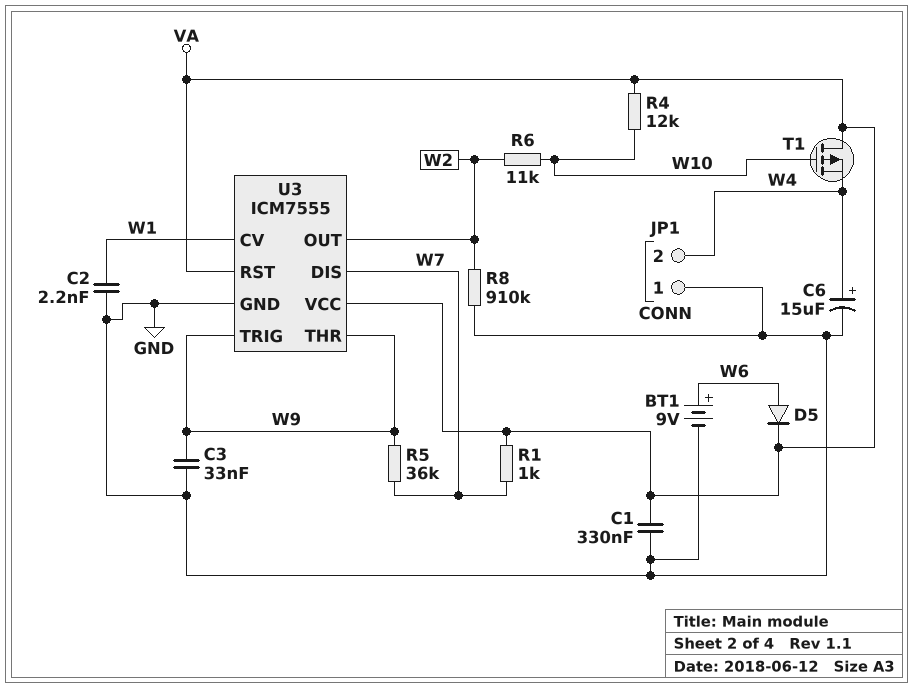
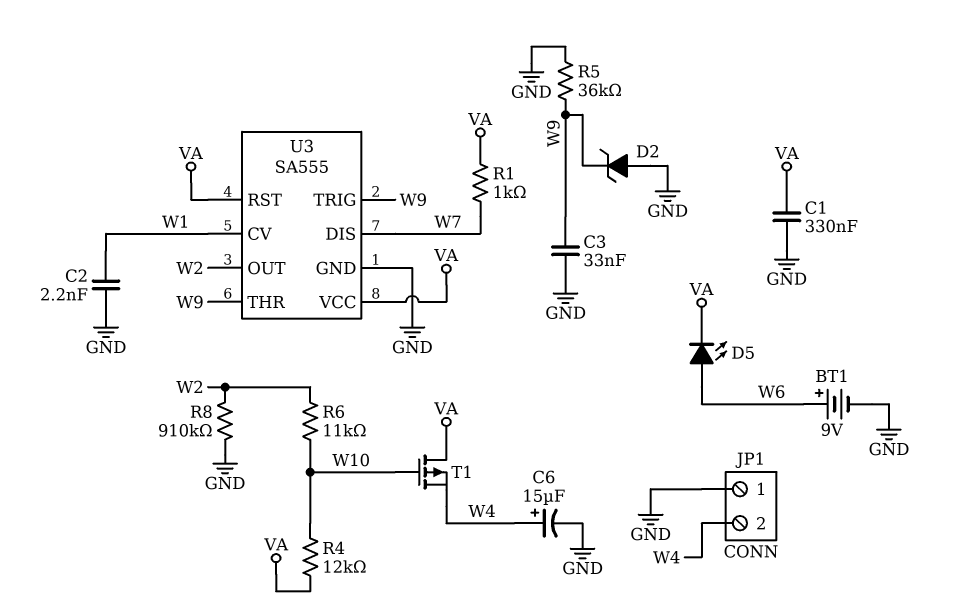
D2: none -> zener (A GND, K W9)
D5: diode (A W6, K VA) -> LED (A W6, K VA)
R5: 36k (W7, W9) -> 36k (GND, W9)
U3: ICM7555 -> SA555

